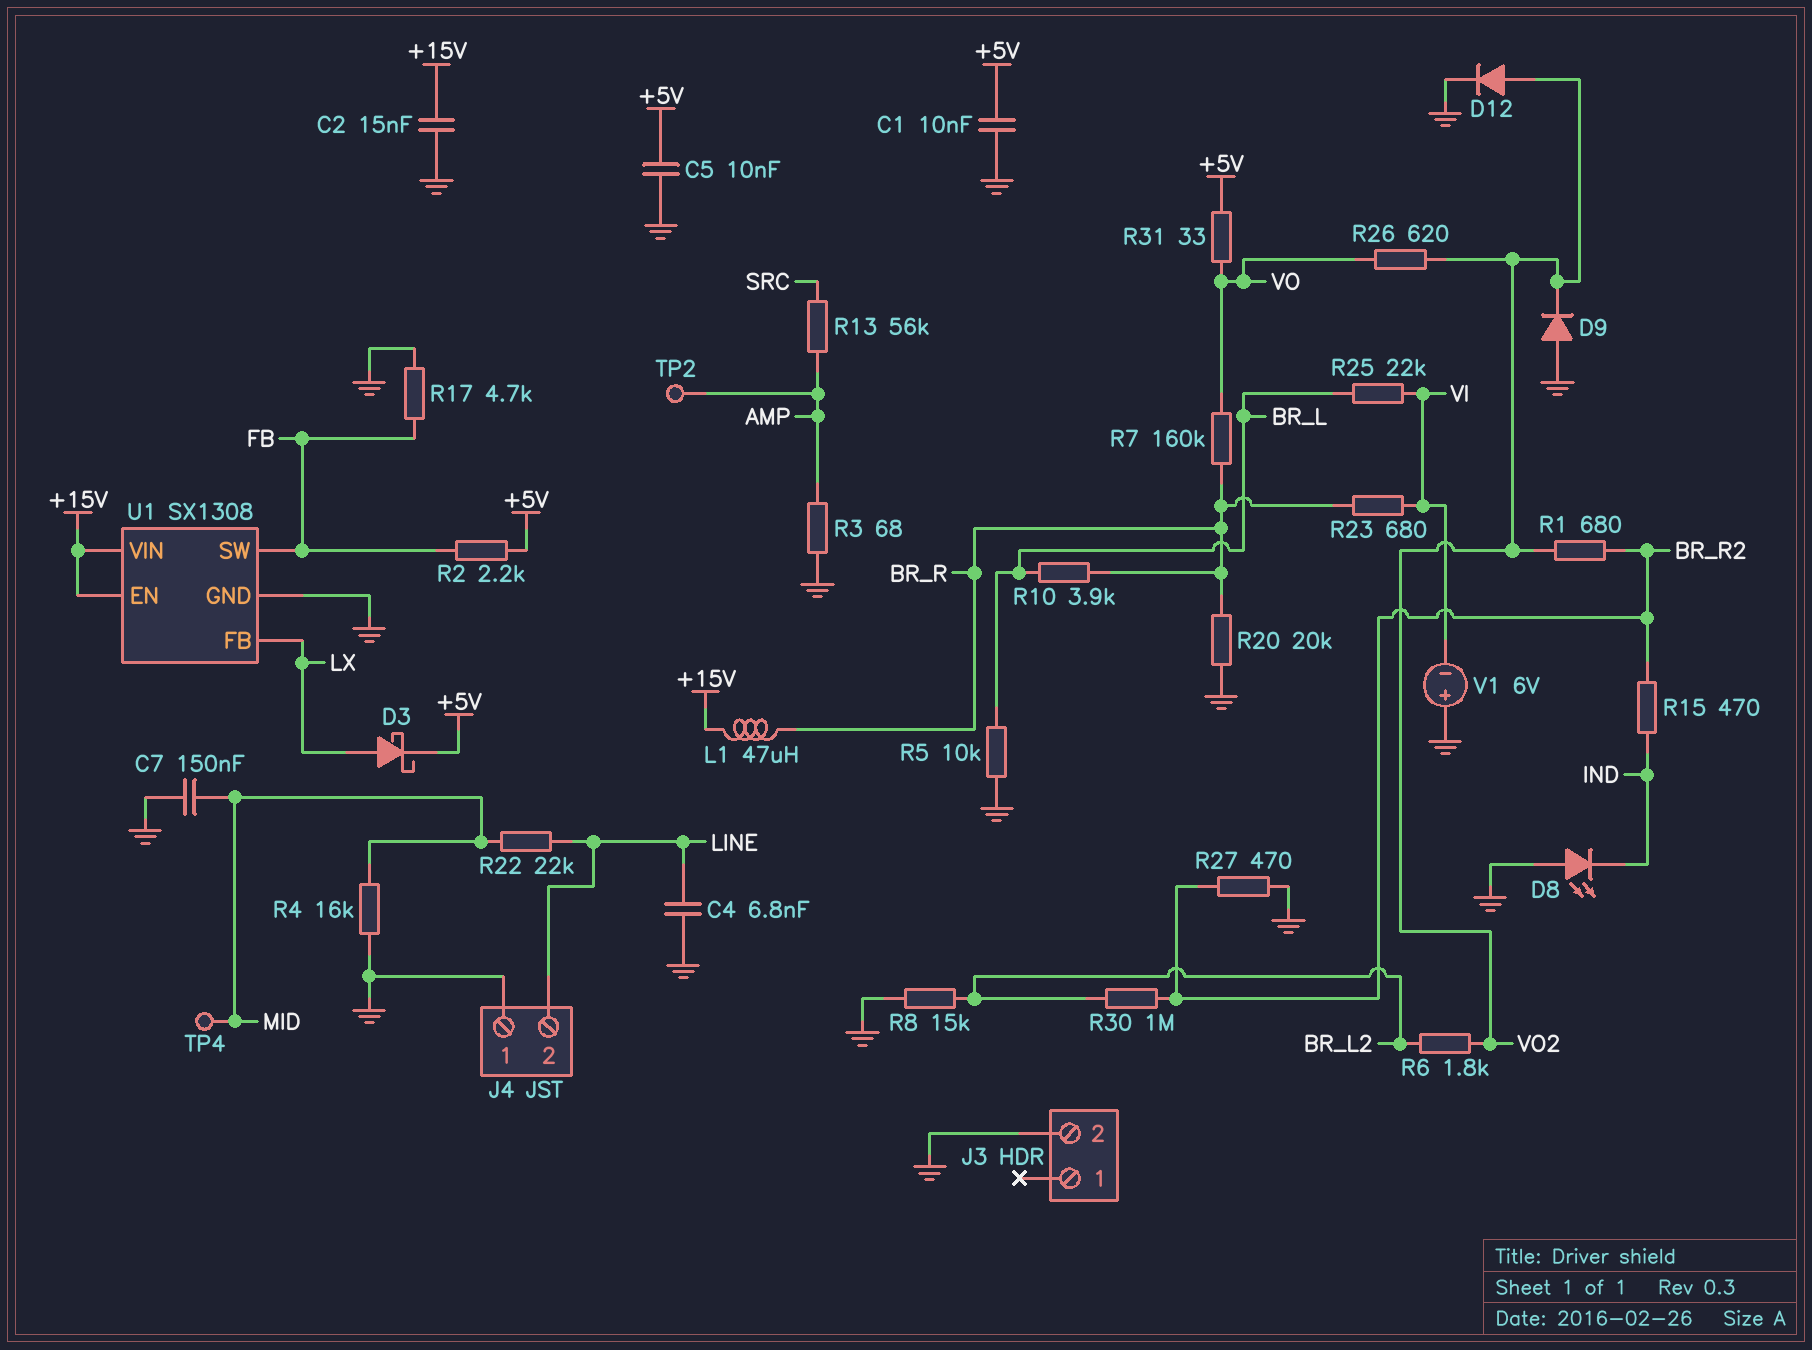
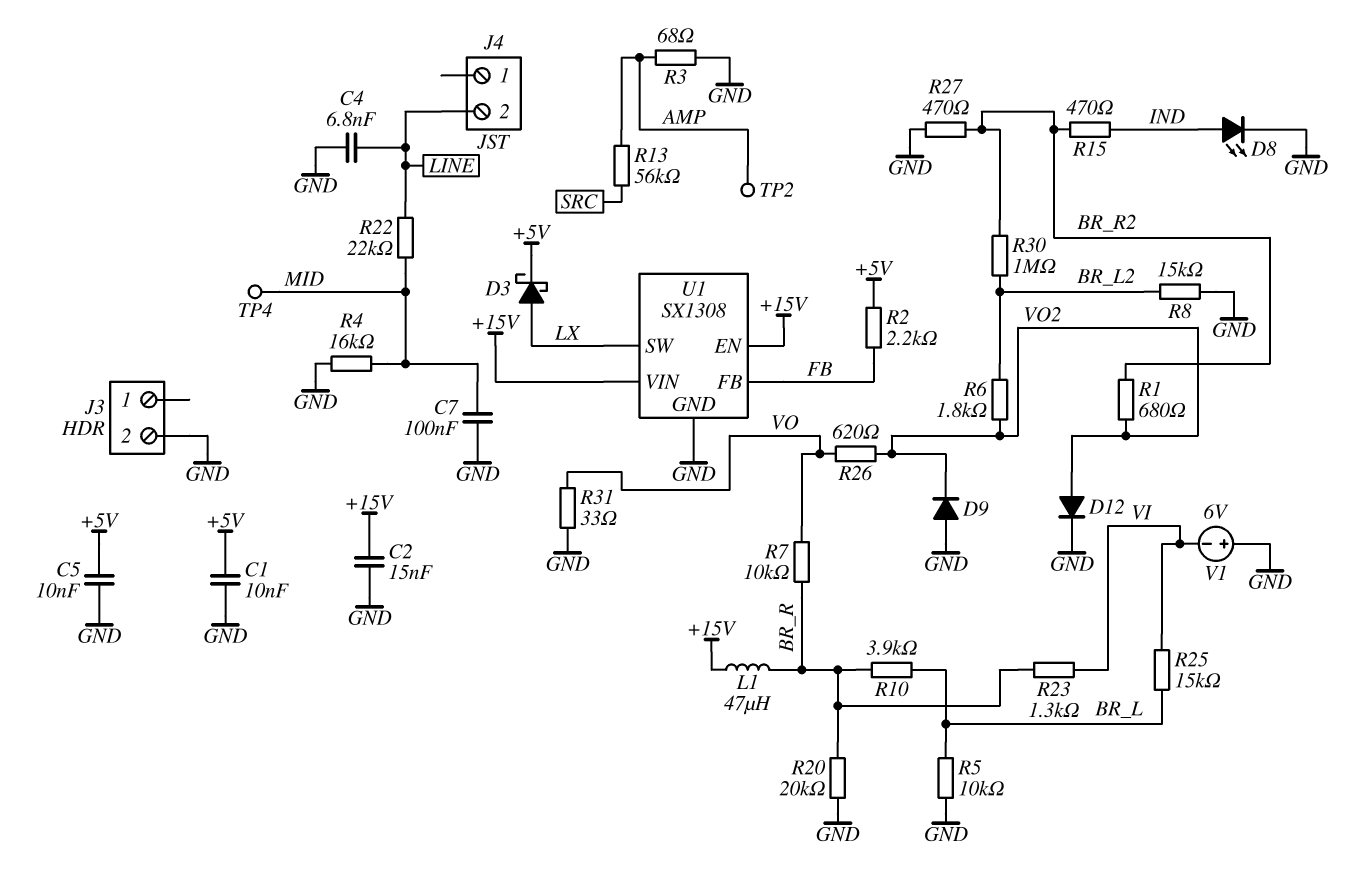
C7: 150nF (GND, MID) -> 100nF (GND, MID)
D8: LED (A GND, K IND) -> LED (A IND, K GND)
J4 pin 1: GND -> none
R7: 160k (BR_R, VO) -> 10k (BR_R, VO)
R17: 4.7k (FB, GND) -> none
R23: 680 (BR_R, VI) -> 1.3k (BR_R, VI)
R25: 22k (BR_L, VI) -> 15k (BR_L, VI)
R31: 33 (+5V, VO) -> 33 (GND, VO)
U1 pin FB: LX -> FB
U1 pin SW: FB -> LX

